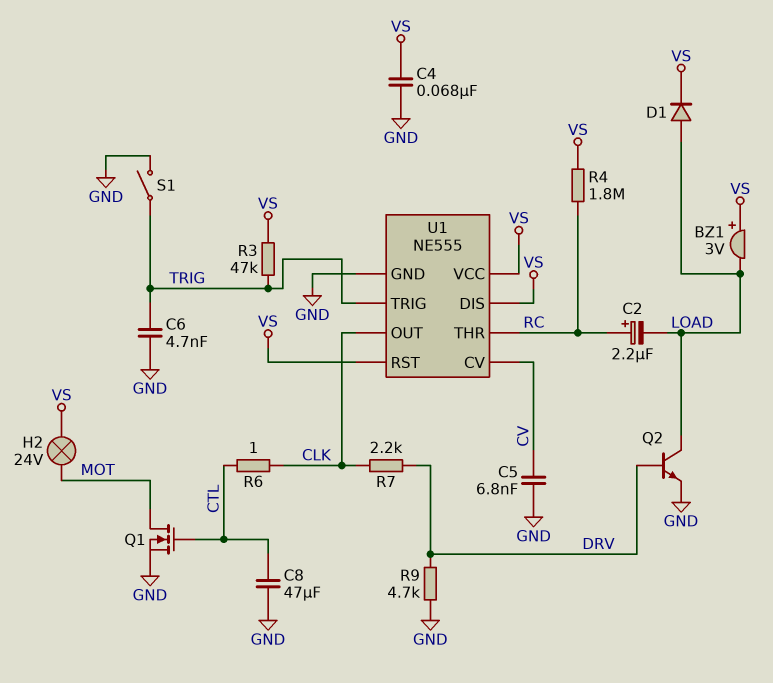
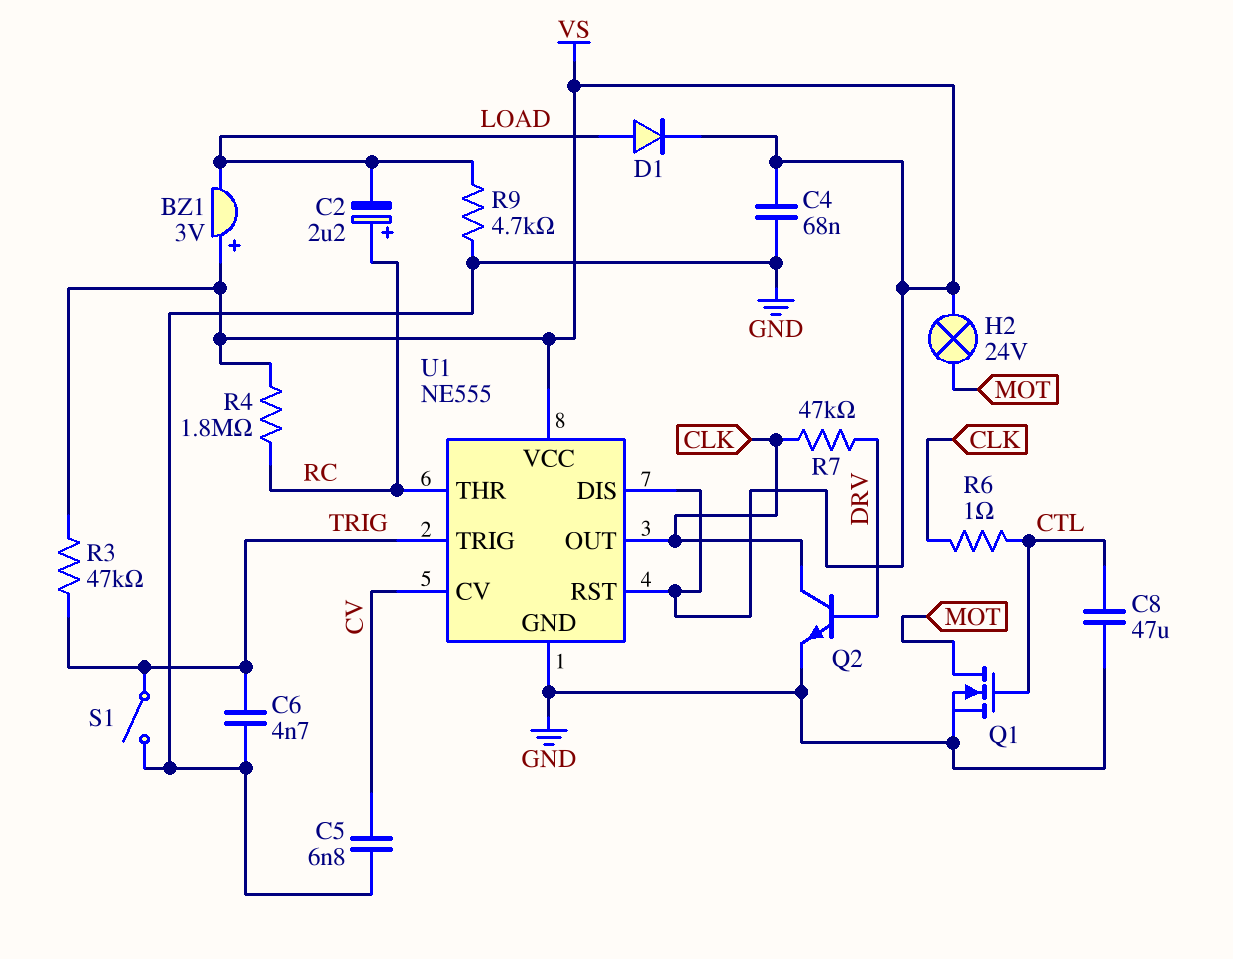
Q2: NPN (B DRV, C LOAD, E GND) -> NPN (B DRV, C CLK, E GND)
R7: 2.2k (CLK, DRV) -> 47k (CLK, DRV)
R9: 4.7k (DRV, GND) -> 4.7k (GND, LOAD)

